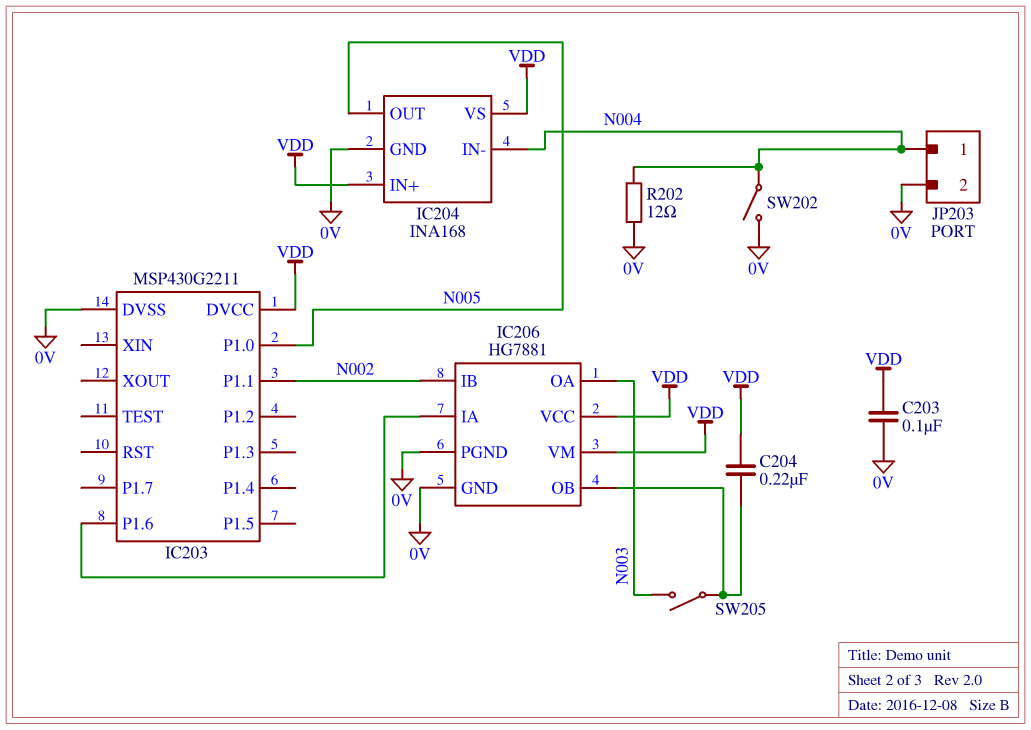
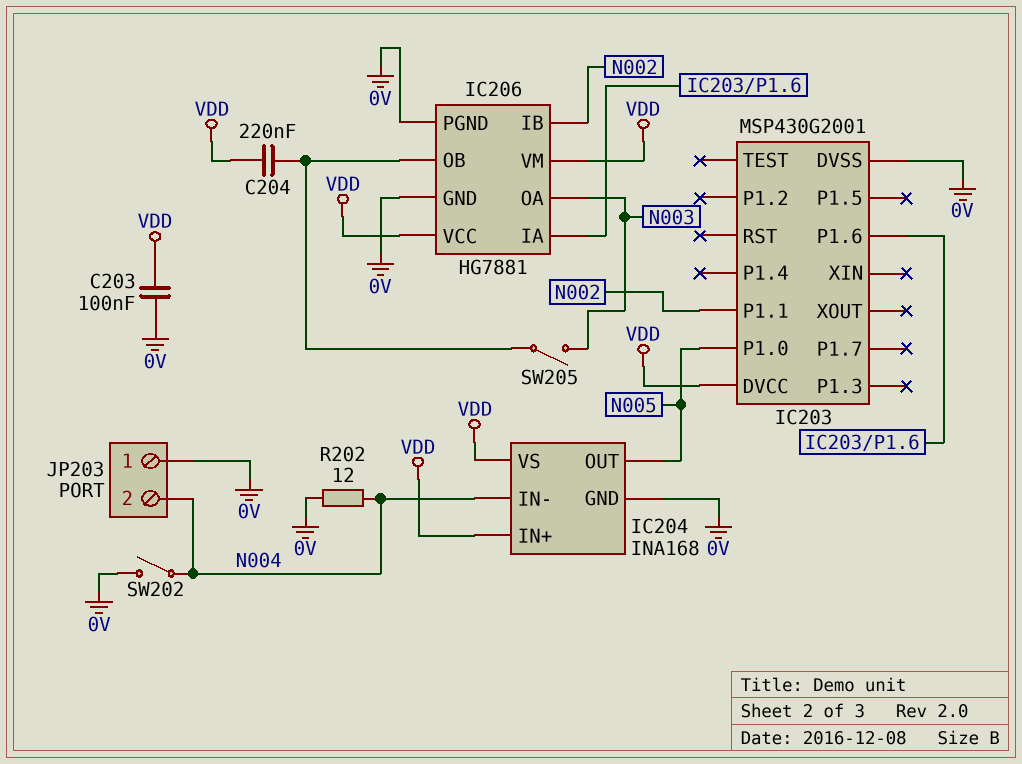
IC203: MSP430G2211 -> MSP430G2001
JP203 pin 1: N004 -> 0V
JP203 pin 2: 0V -> N004

